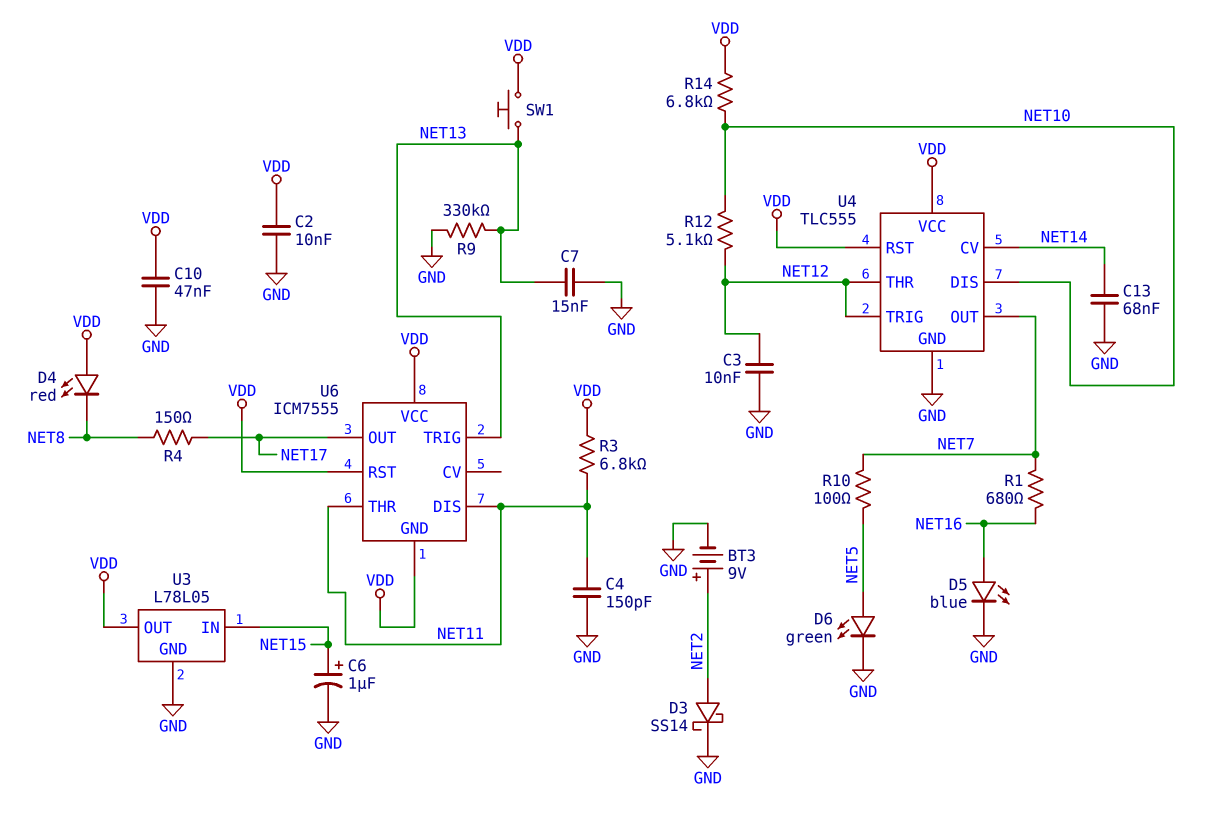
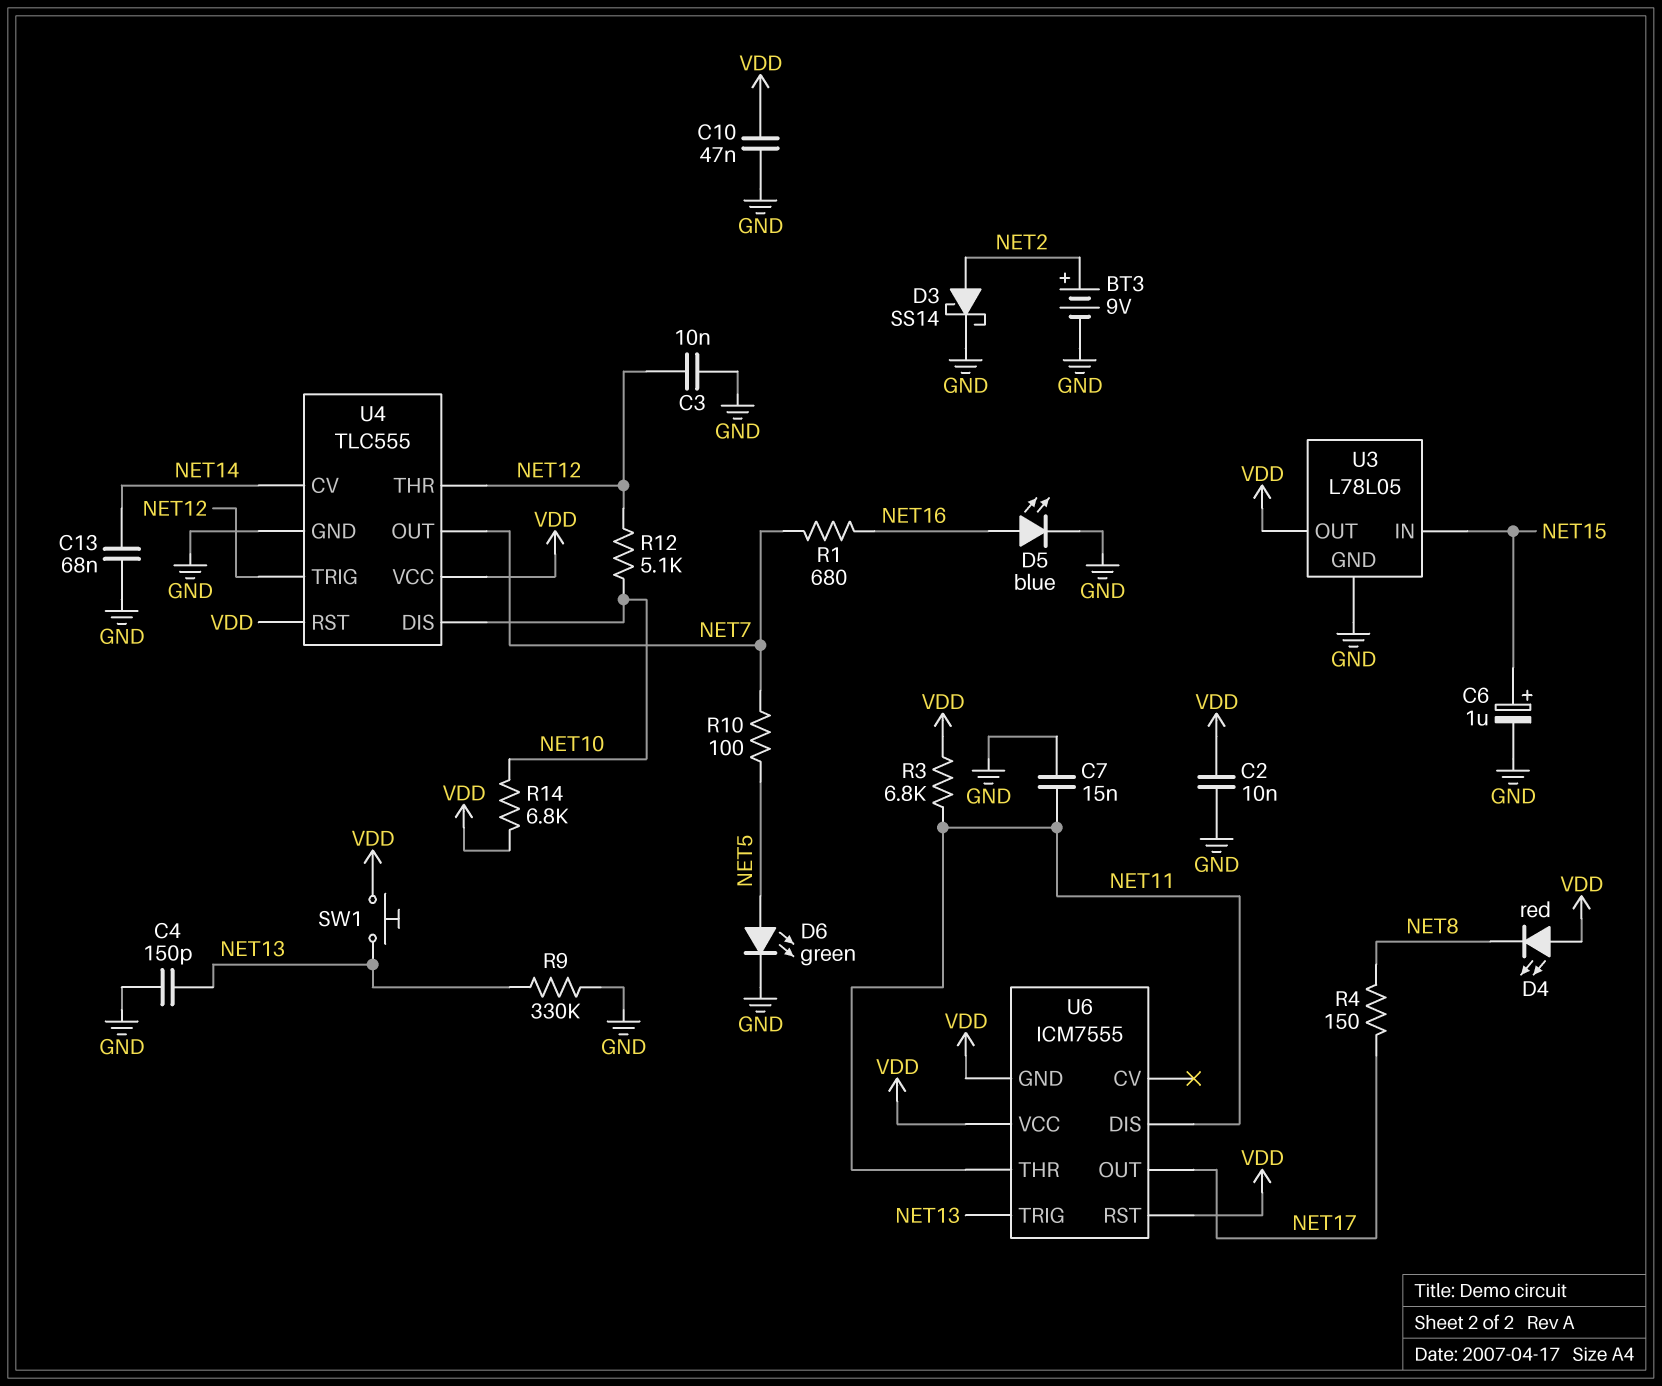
C4: 150pF (GND, NET11) -> 150pF (GND, NET13)
C7: 15nF (GND, NET13) -> 15nF (GND, NET11)

